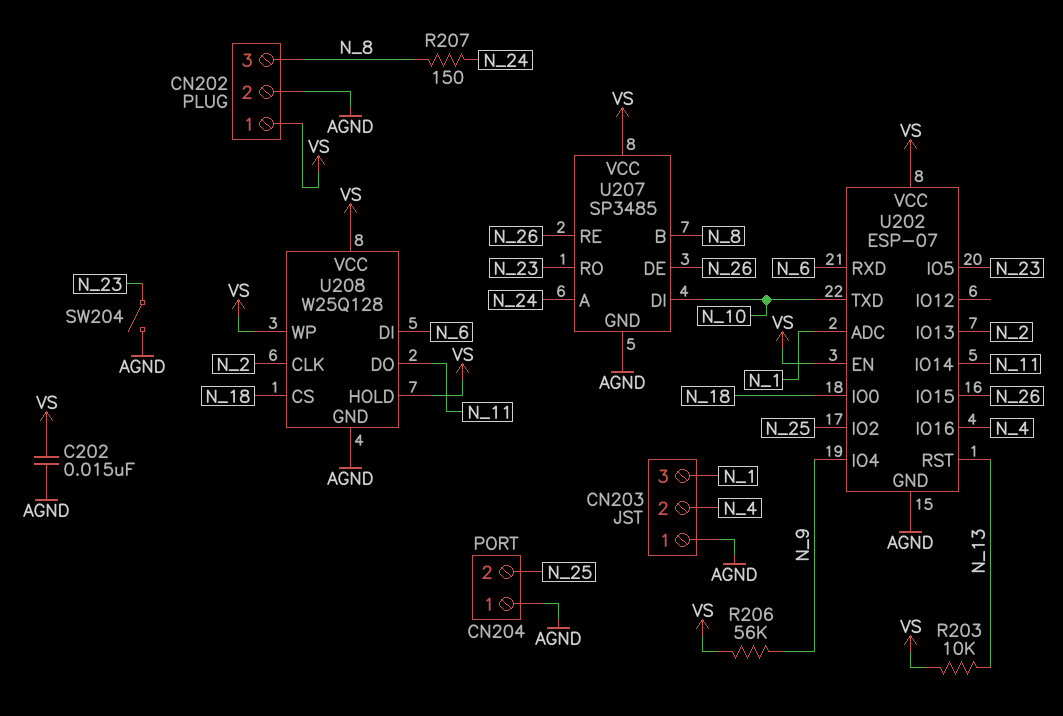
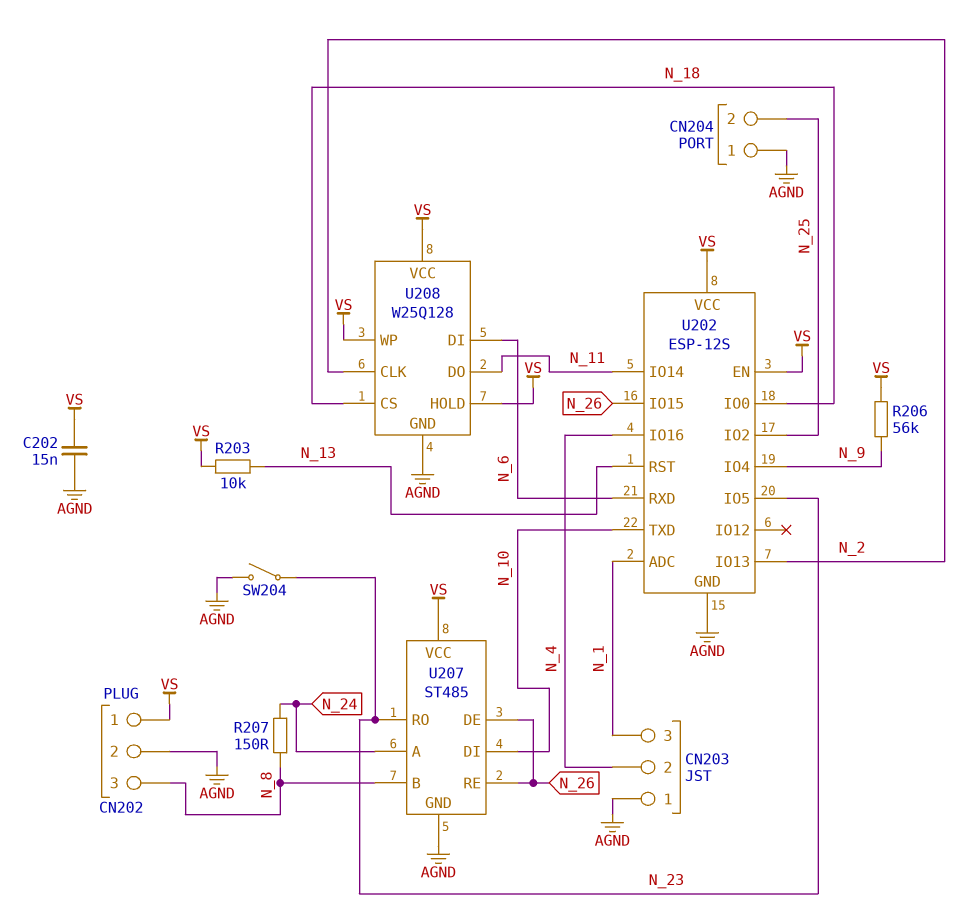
U202: ESP-07 -> ESP-12S
U207: SP3485 -> ST485

